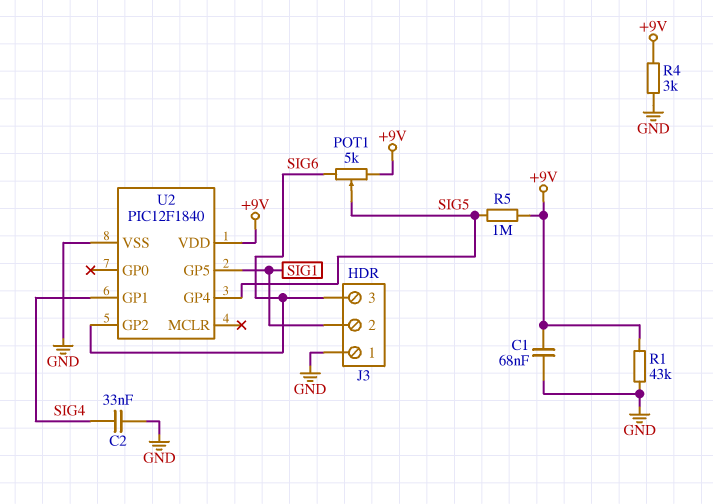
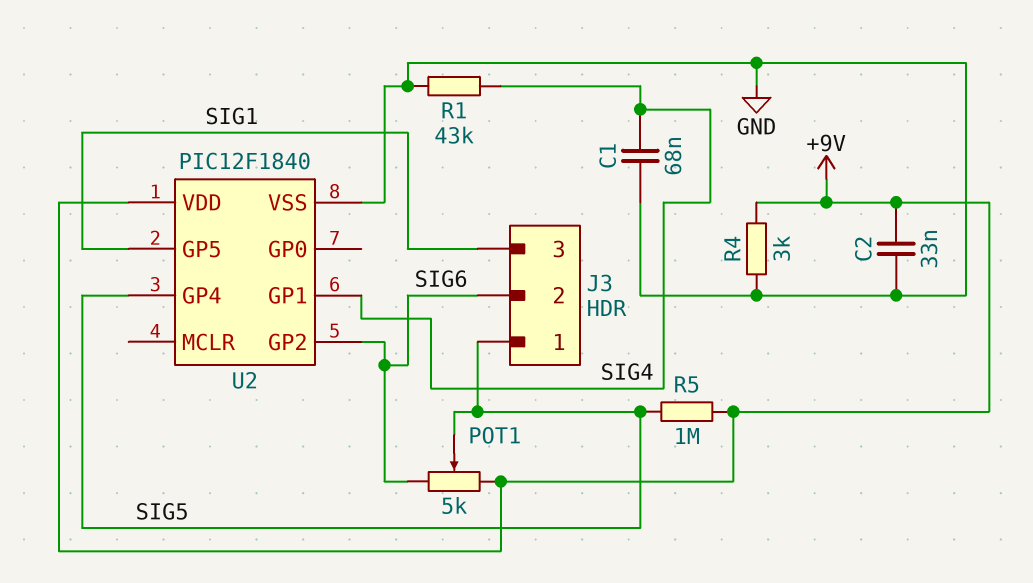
C1: 68nF (+9V, GND) -> 68nF (GND, SIG4)
C2: 33nF (GND, SIG4) -> 33nF (+9V, GND)
J3 pin 1: GND -> SIG5
J3 pin 2: SIG1 -> SIG6
J3 pin 3: SIG6 -> SIG1
R1: 43k (+9V, GND) -> 43k (GND, SIG4)

